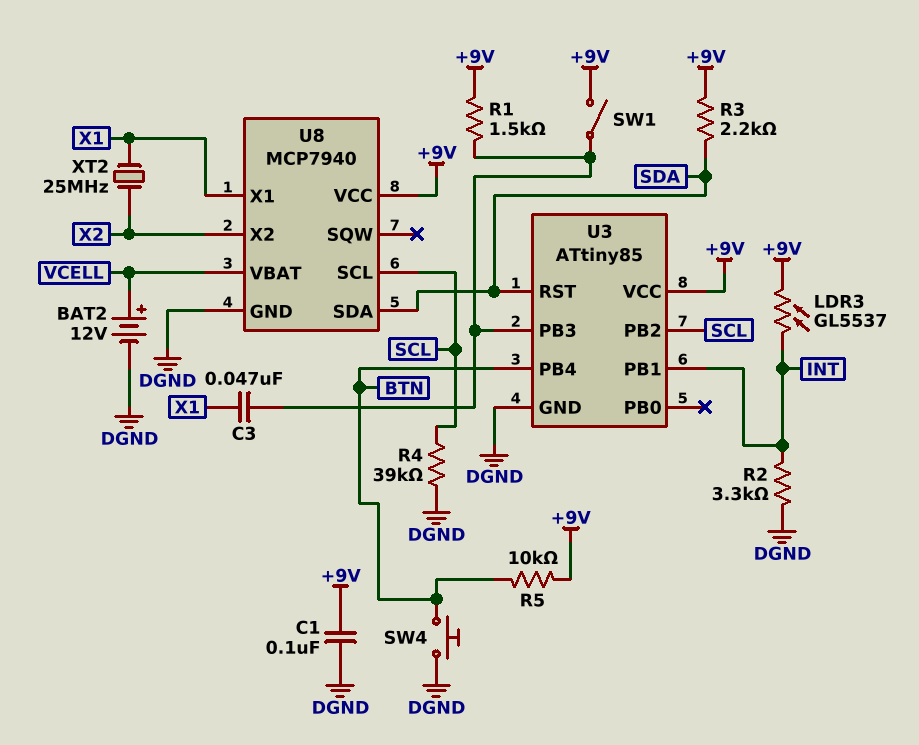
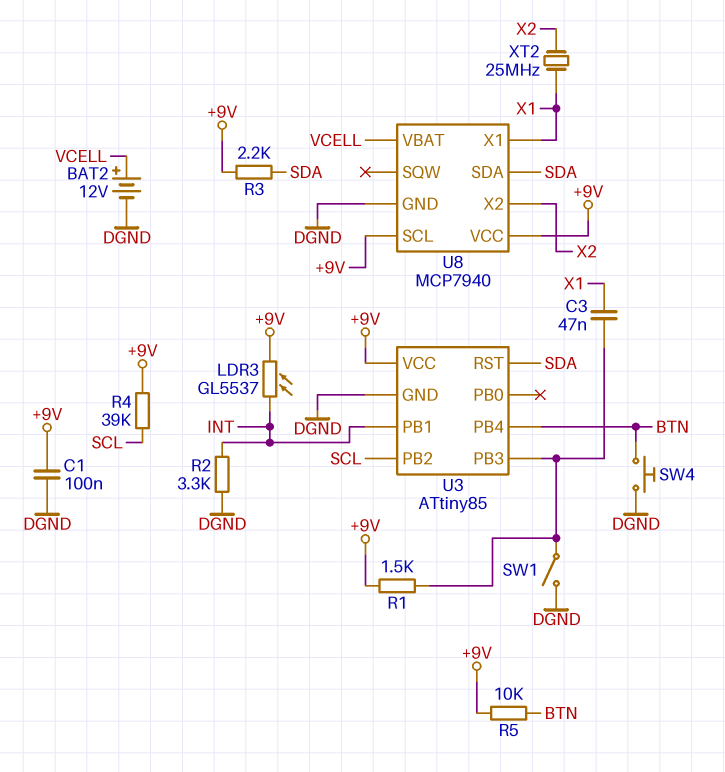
R4: 39k (DGND, SCL) -> 39k (+9V, SCL)
SW1: switch (+9V, U3/PB3) -> switch (DGND, U3/PB3)
U8 pin SCL: SCL -> +9V

